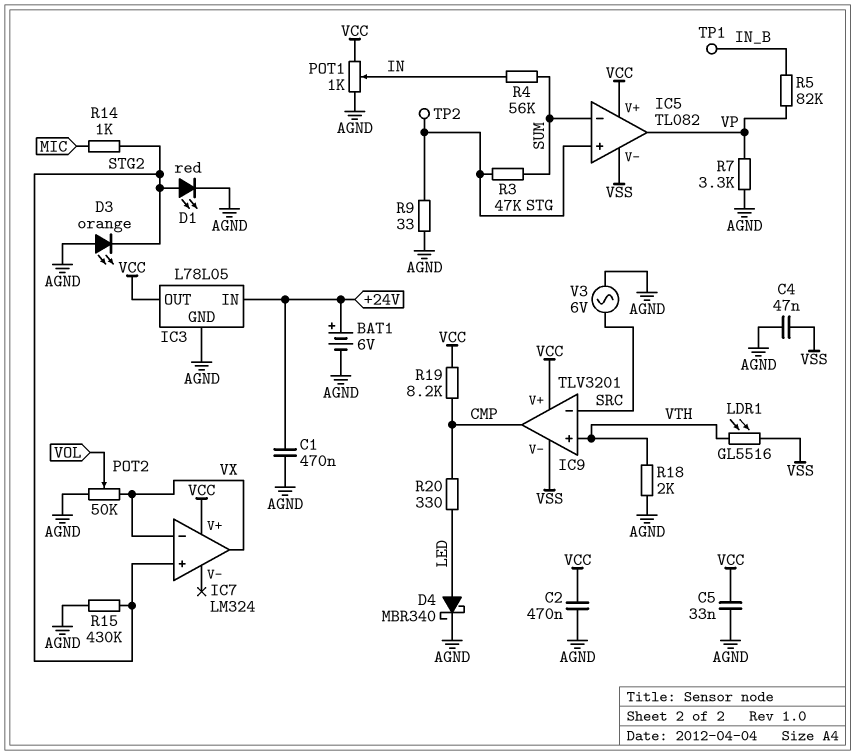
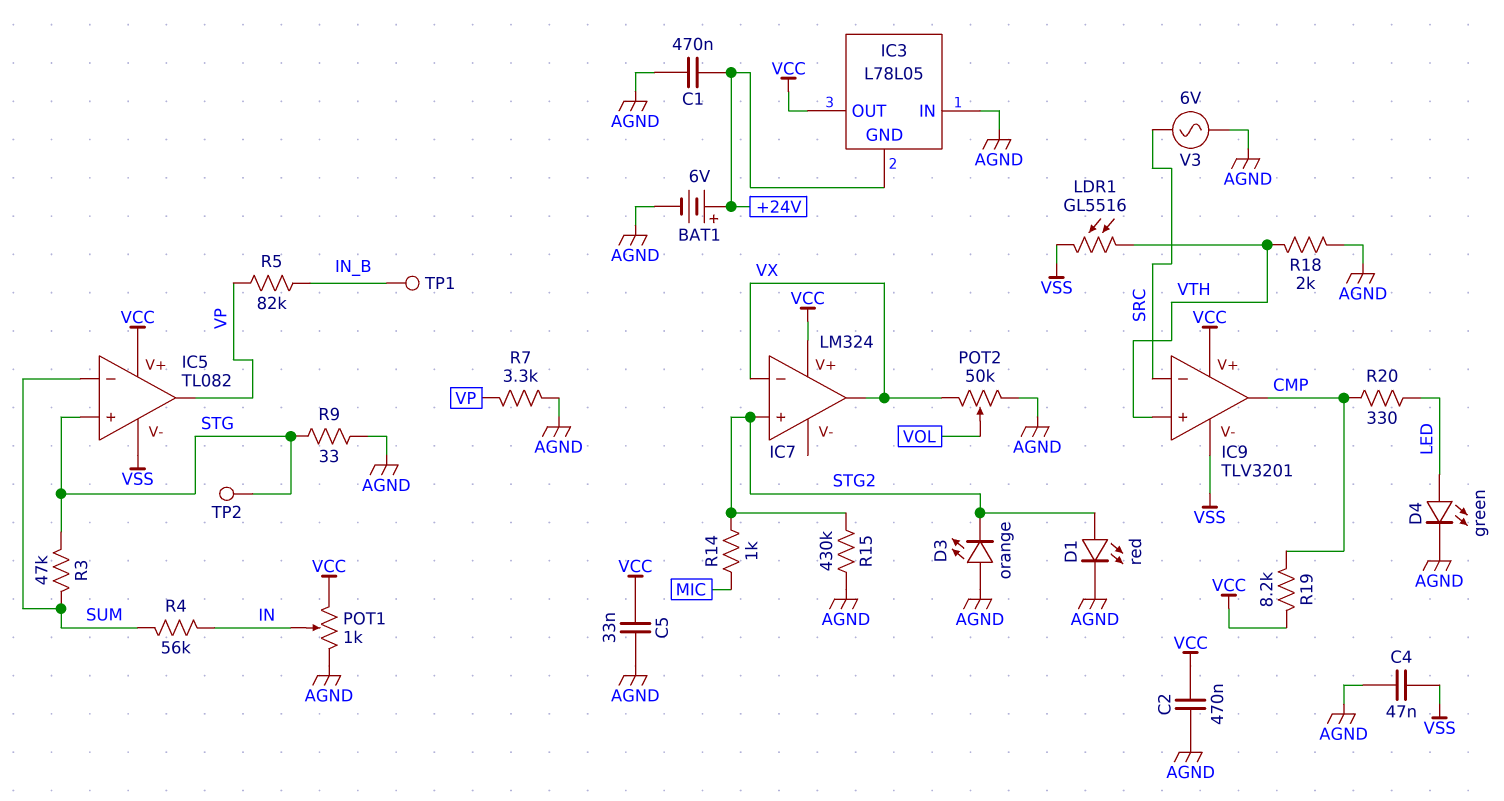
D4: schottky MBR340 (A LED, K AGND) -> LED green (A LED, K AGND)
IC3 pin GND: AGND -> +24V
IC3 pin IN: +24V -> AGND

